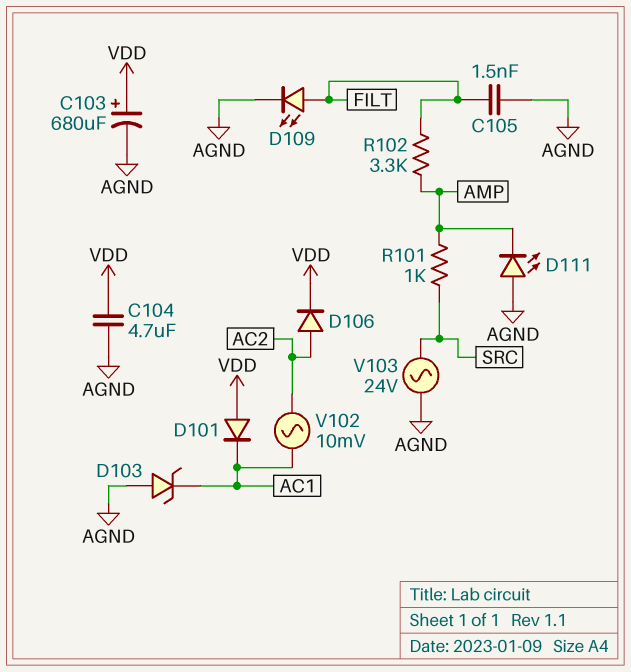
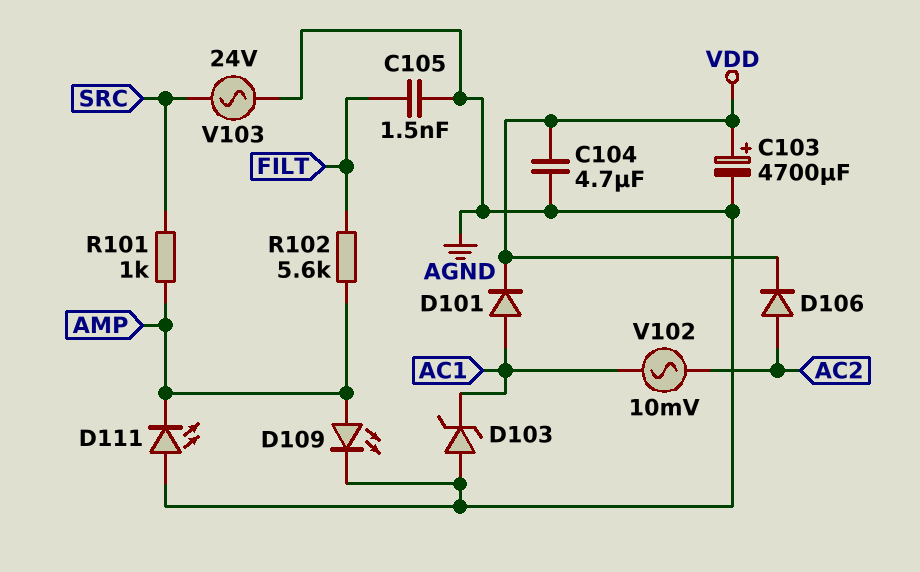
C103: 680uF (plus VDD, minus AGND) -> 4700uF (plus VDD, minus AGND)
D101: diode (A VDD, K AC1) -> diode (A AC1, K VDD)
D109: LED (A FILT, K AGND) -> LED (A AMP, K AGND)
R102: 3.3k (AMP, FILT) -> 5.6k (AMP, FILT)

